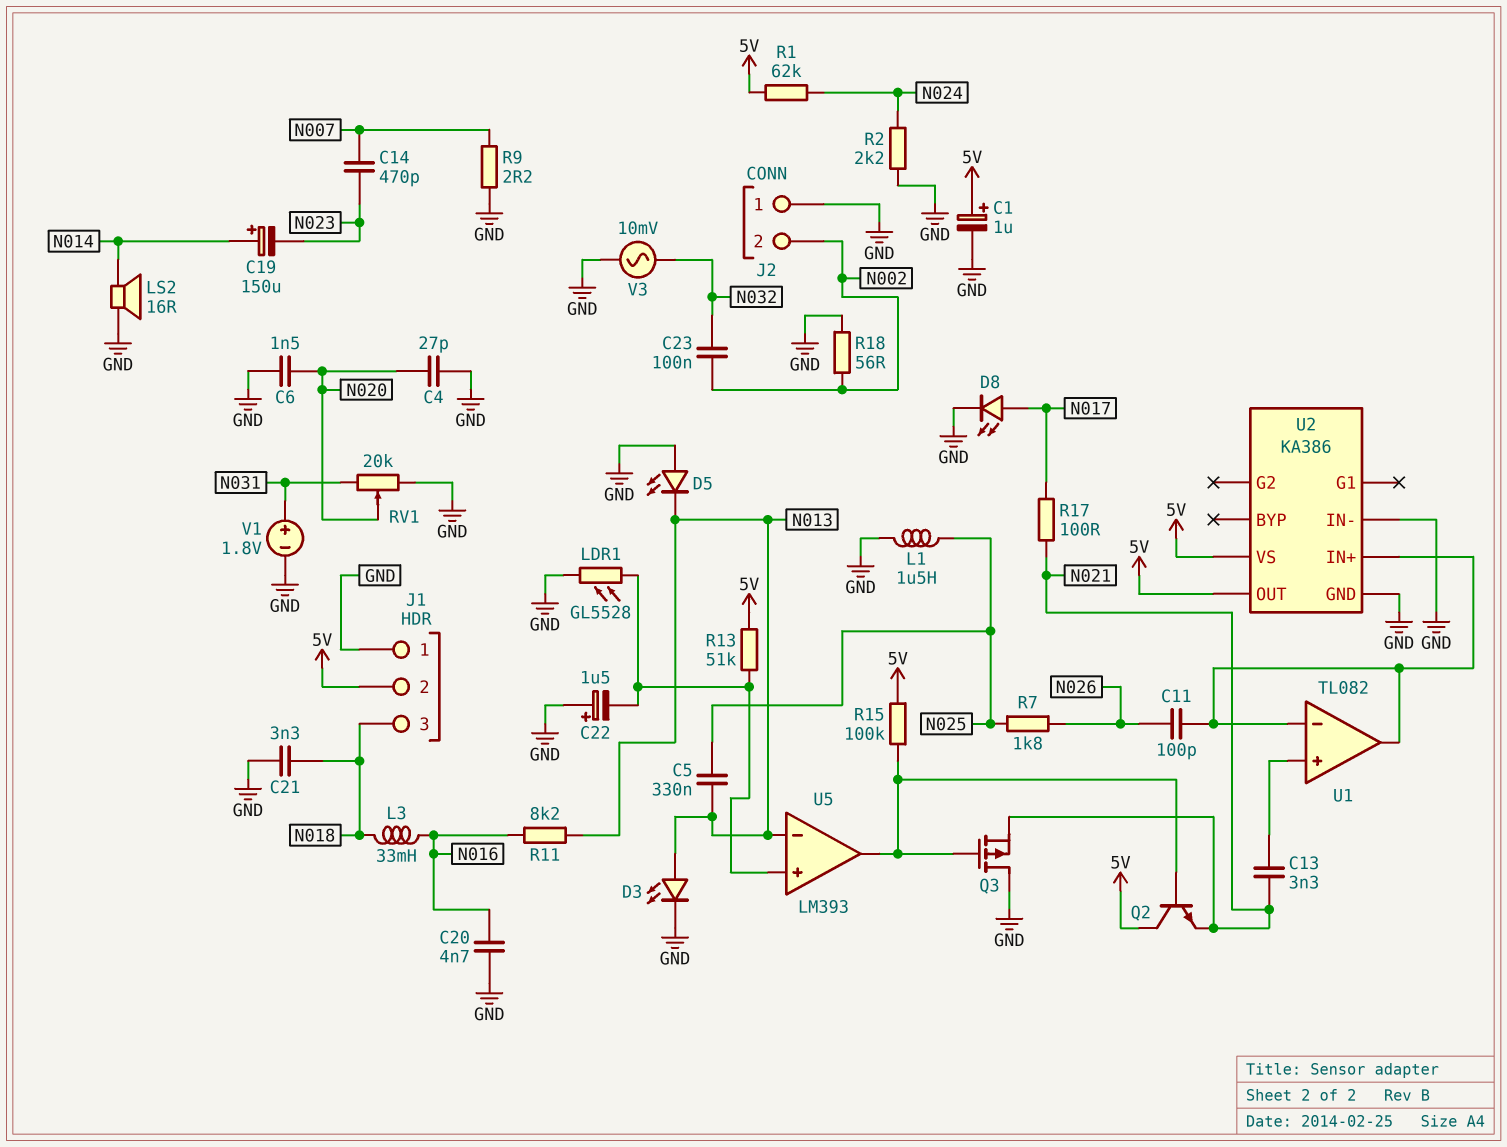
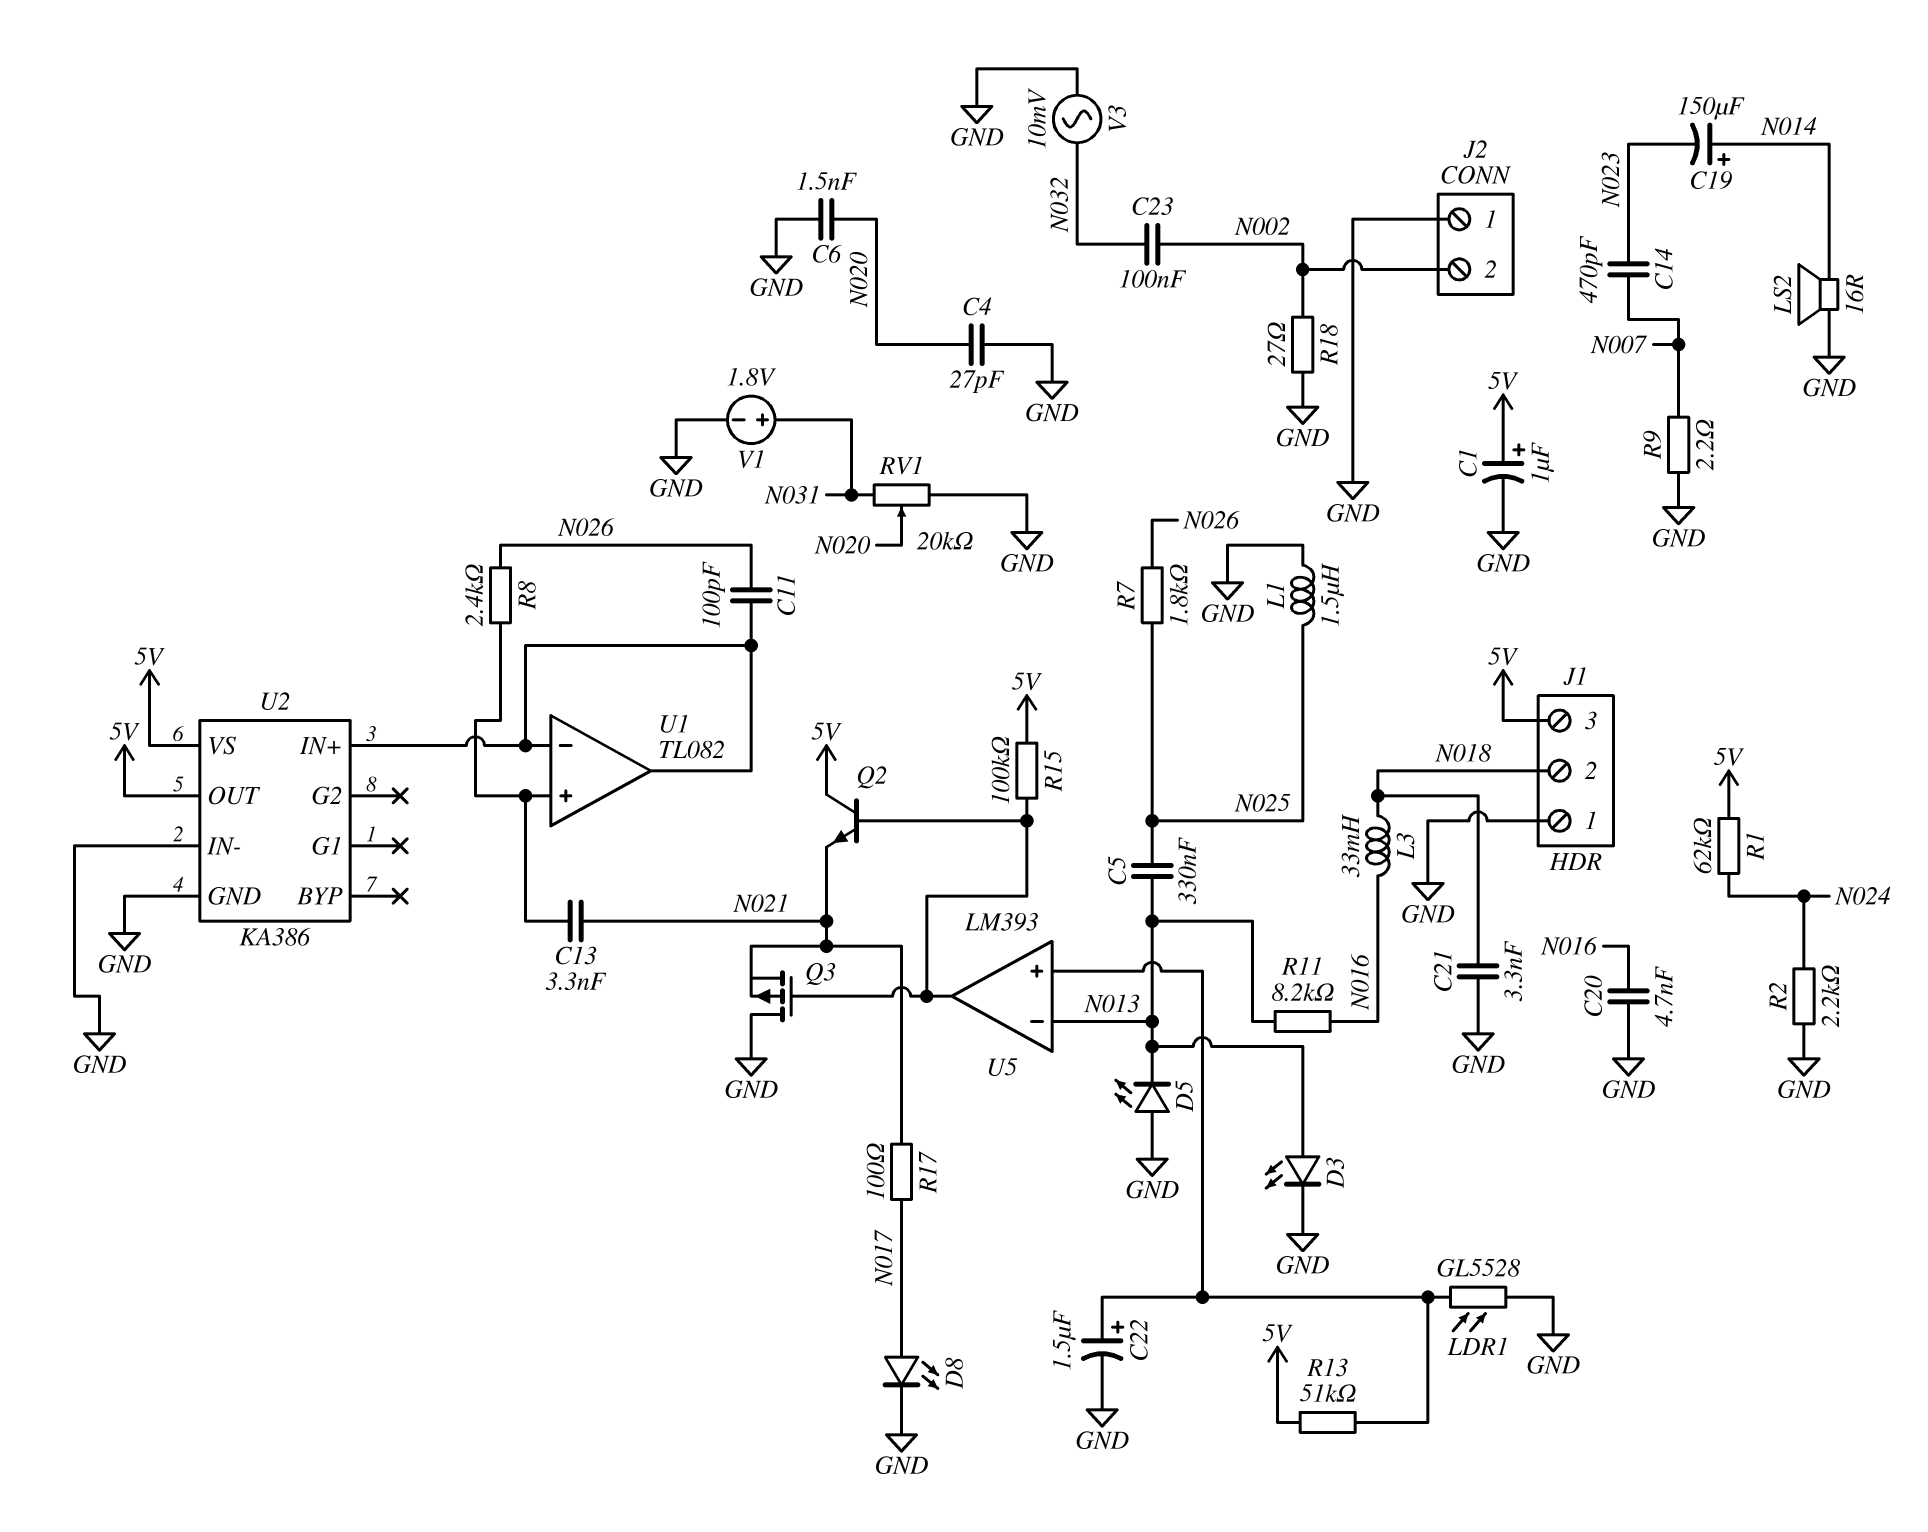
C22: 1.5uF (plus GND, minus U5/in+) -> 1.5uF (plus U5/in+, minus GND)
J1 pin 2: 5V -> N018
J1 pin 3: N018 -> 5V
R8: none -> 2.4k (N026, U1/in+)
R18: 56 (GND, N002) -> 27 (GND, N002)

